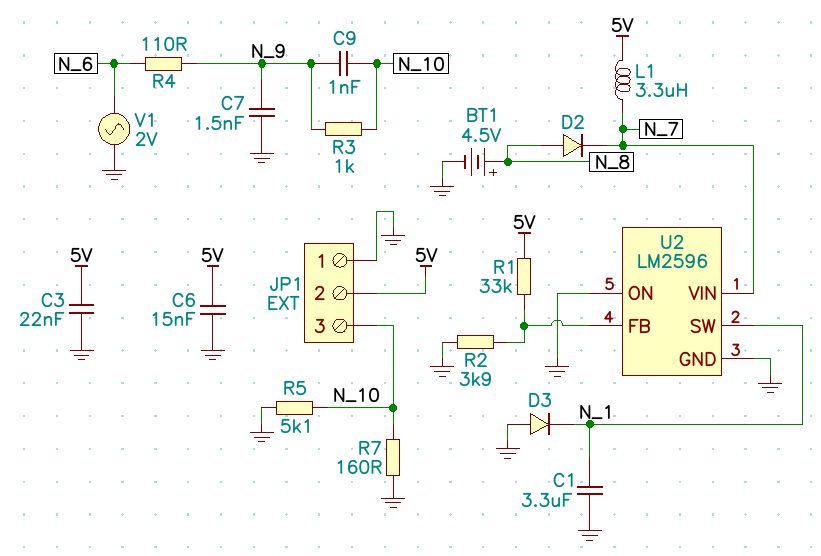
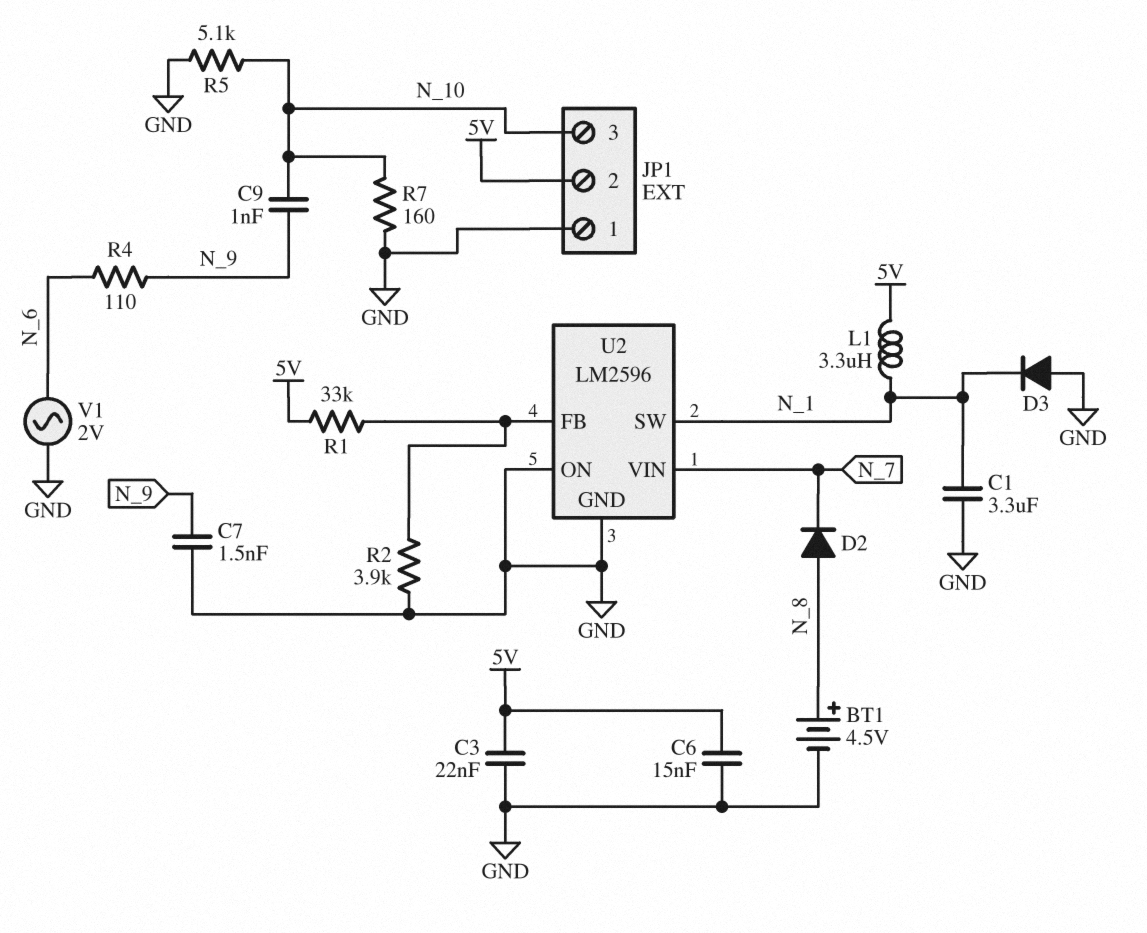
L1: 3.3uH (5V, N_7) -> 3.3uH (5V, N_1)
R3: 1k (N_9, N_10) -> none

